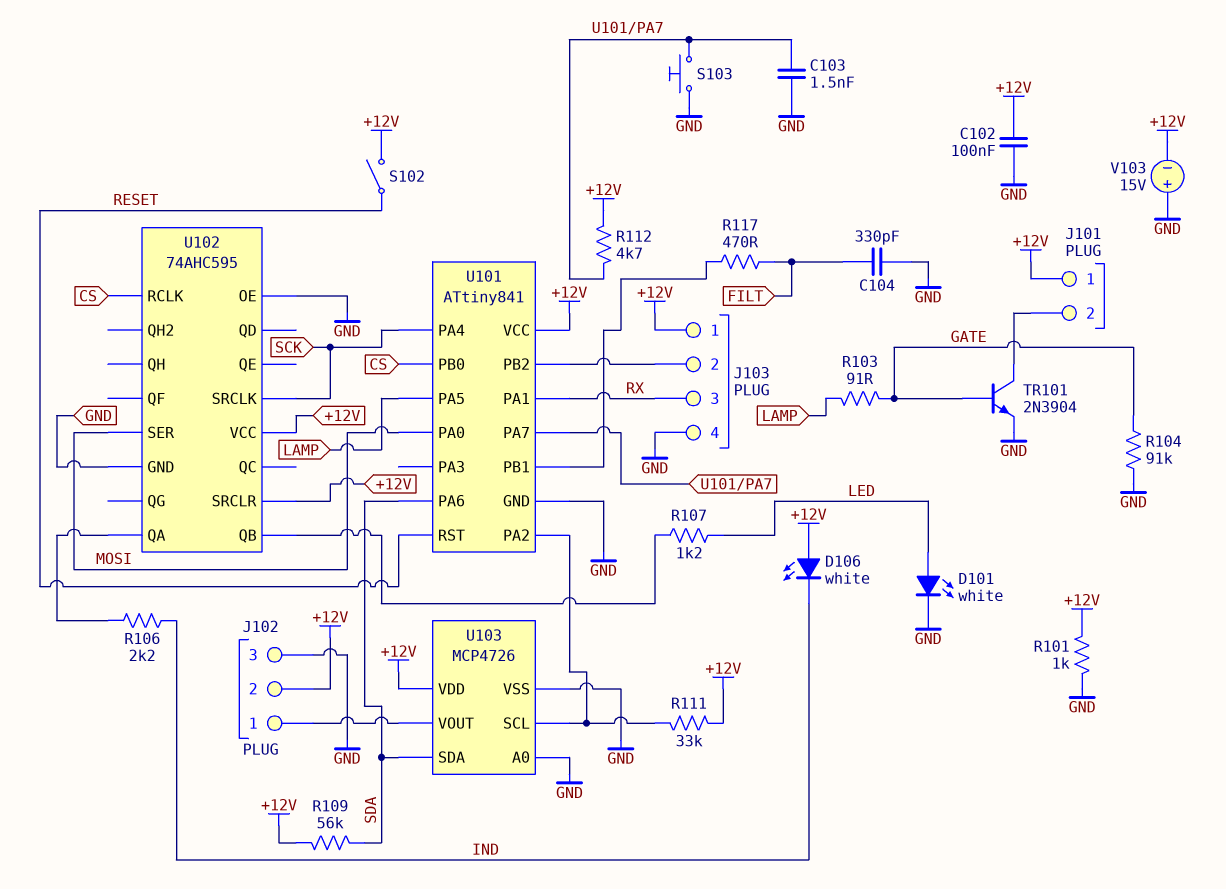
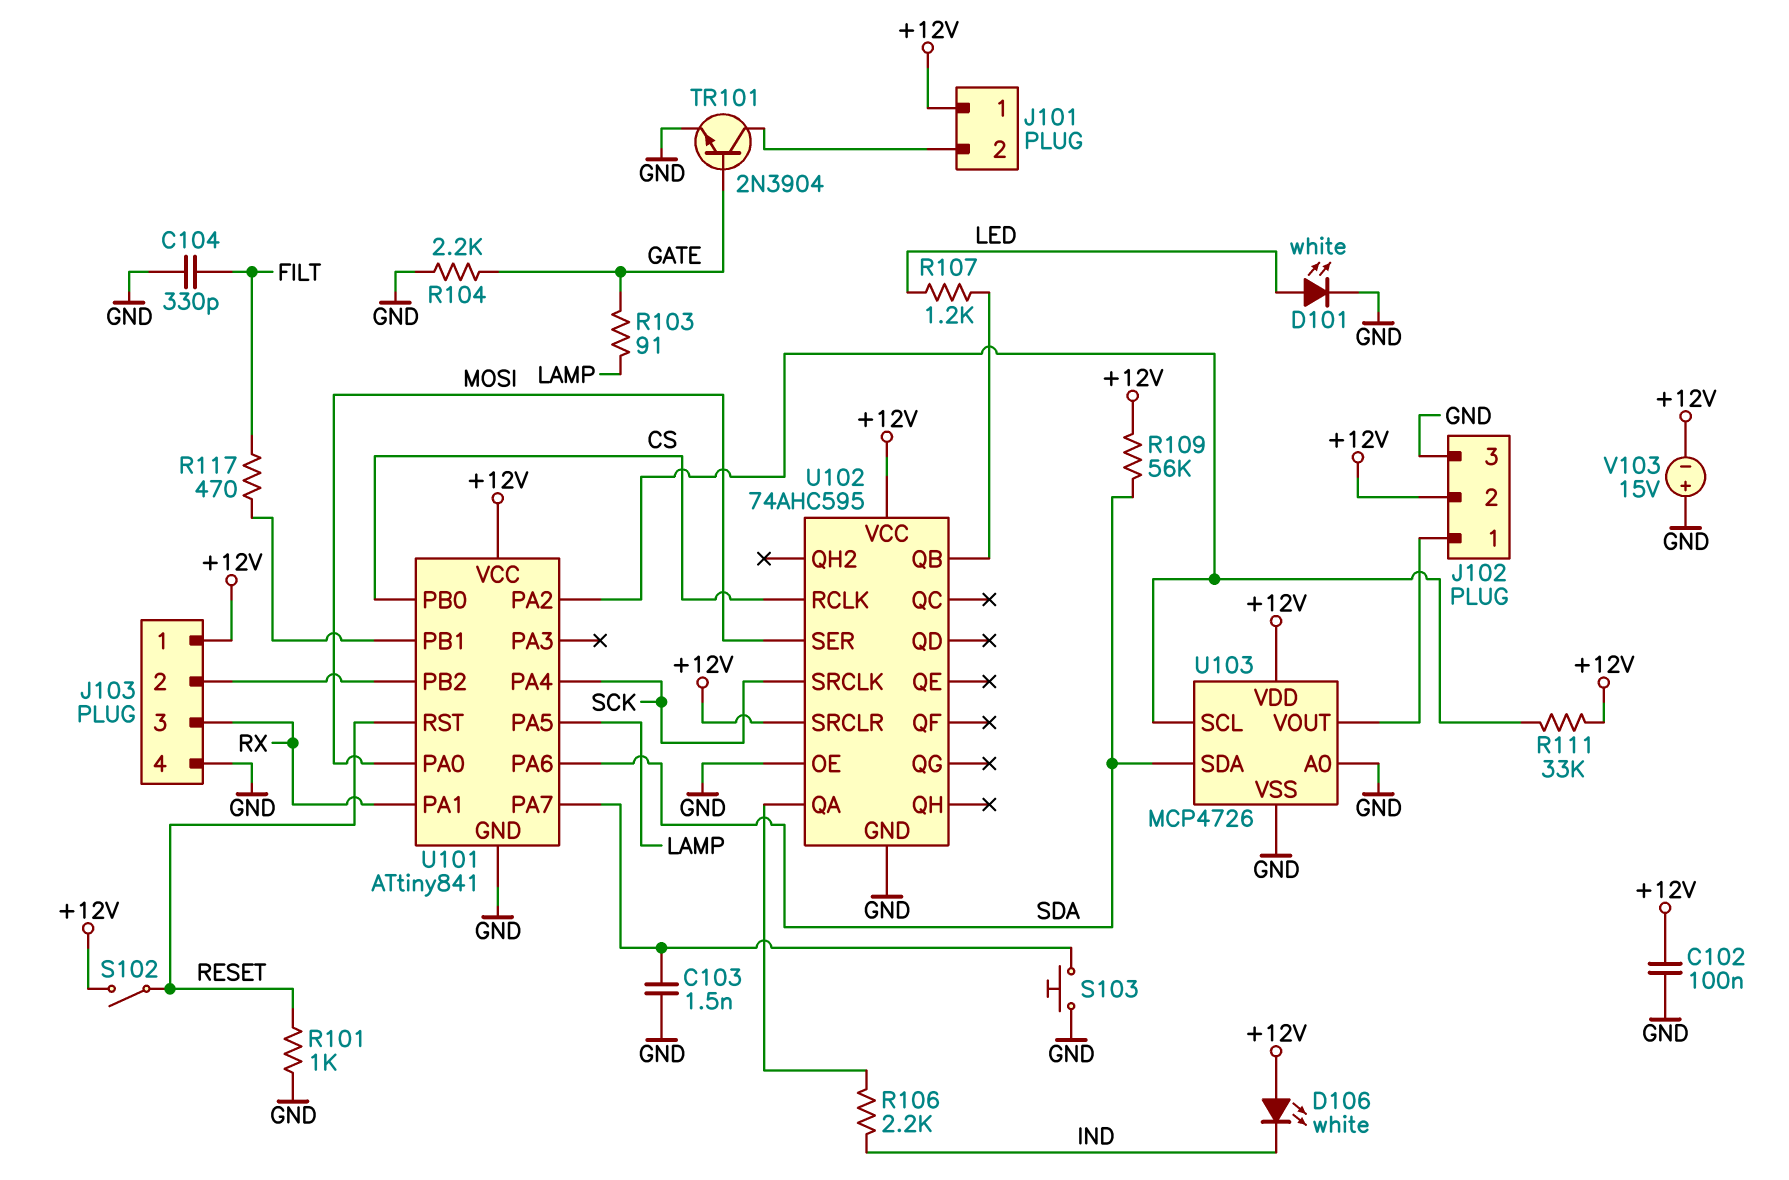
R101: 1k (+12V, GND) -> 1k (GND, RESET)
R104: 91k (GATE, GND) -> 2.2k (GATE, GND)
R112: 4.7k (+12V, U101/PA7) -> none

